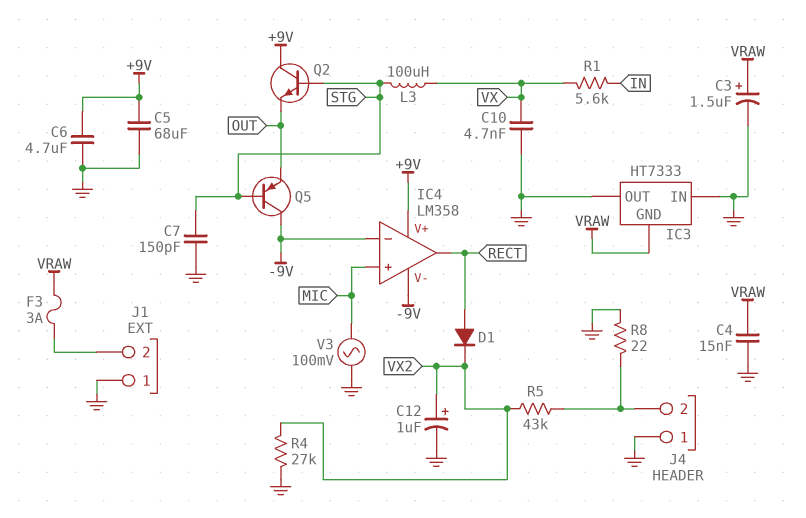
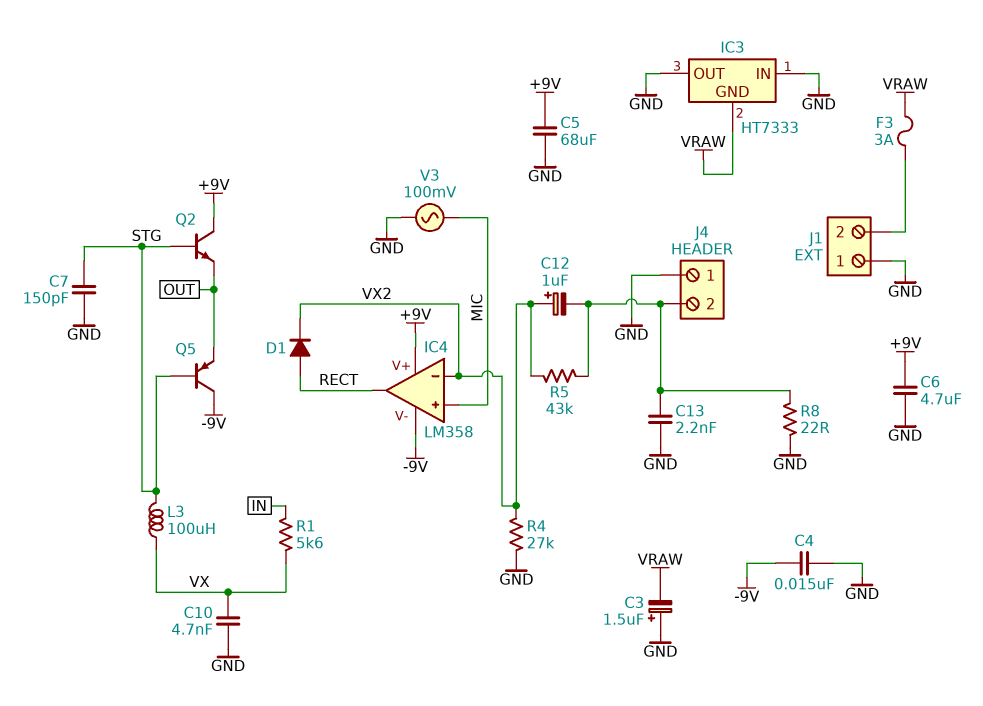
C3: 1.5uF (plus VRAW, minus GND) -> 1.5uF (plus GND, minus VRAW)
C4: 15nF (GND, VRAW) -> 15nF (-9V, GND)
C12: 1uF (plus VX2, minus GND) -> 1uF (plus VX2, minus J4/2)
C13: none -> 2.2nF (GND, J4/2)
IC4 pin in-: -9V -> VX2

